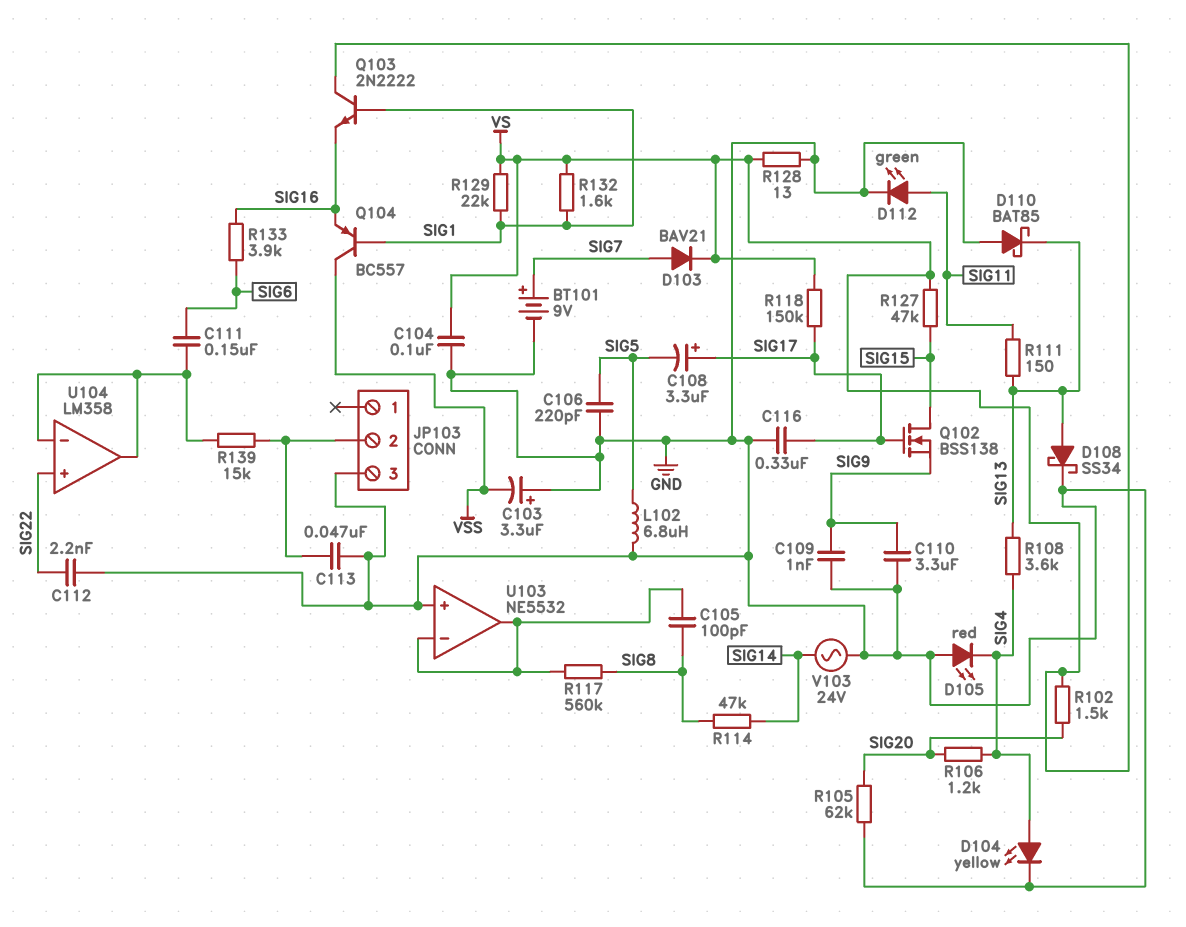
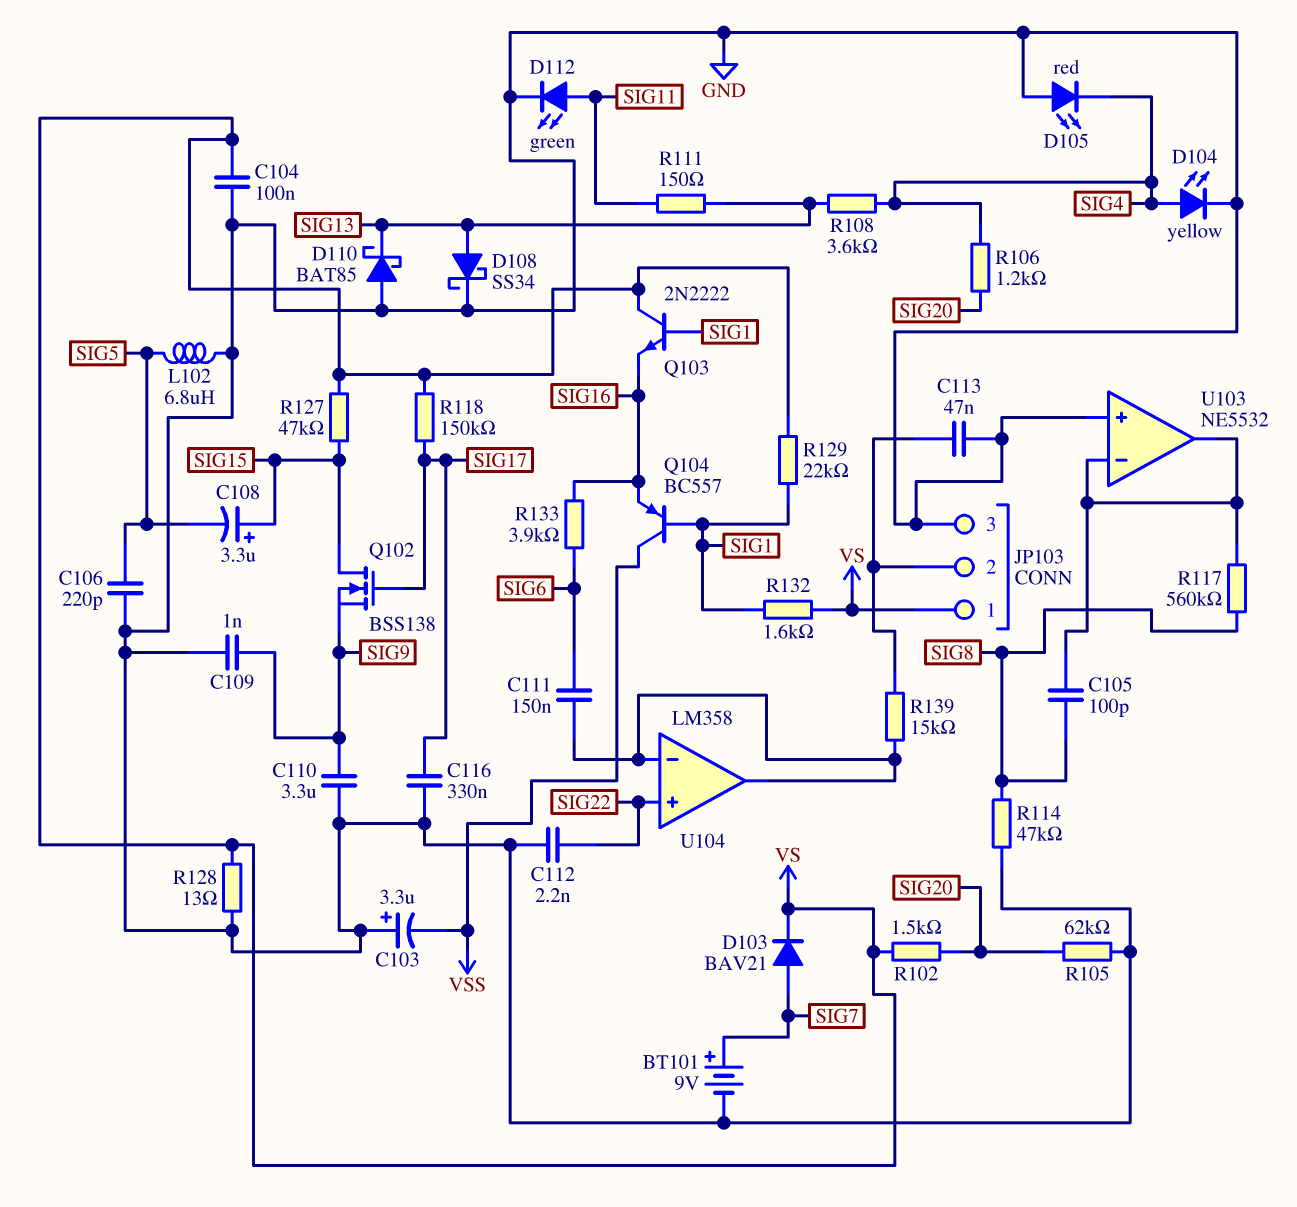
C108: 3.3uF (plus SIG17, minus SIG5) -> 3.3uF (plus SIG15, minus SIG5)
JP103 pin 1: none -> VS
R114: 47k (SIG8, SIG14) -> 47k (GND, SIG8)
V103: AC 24V (GND, SIG14) -> none

